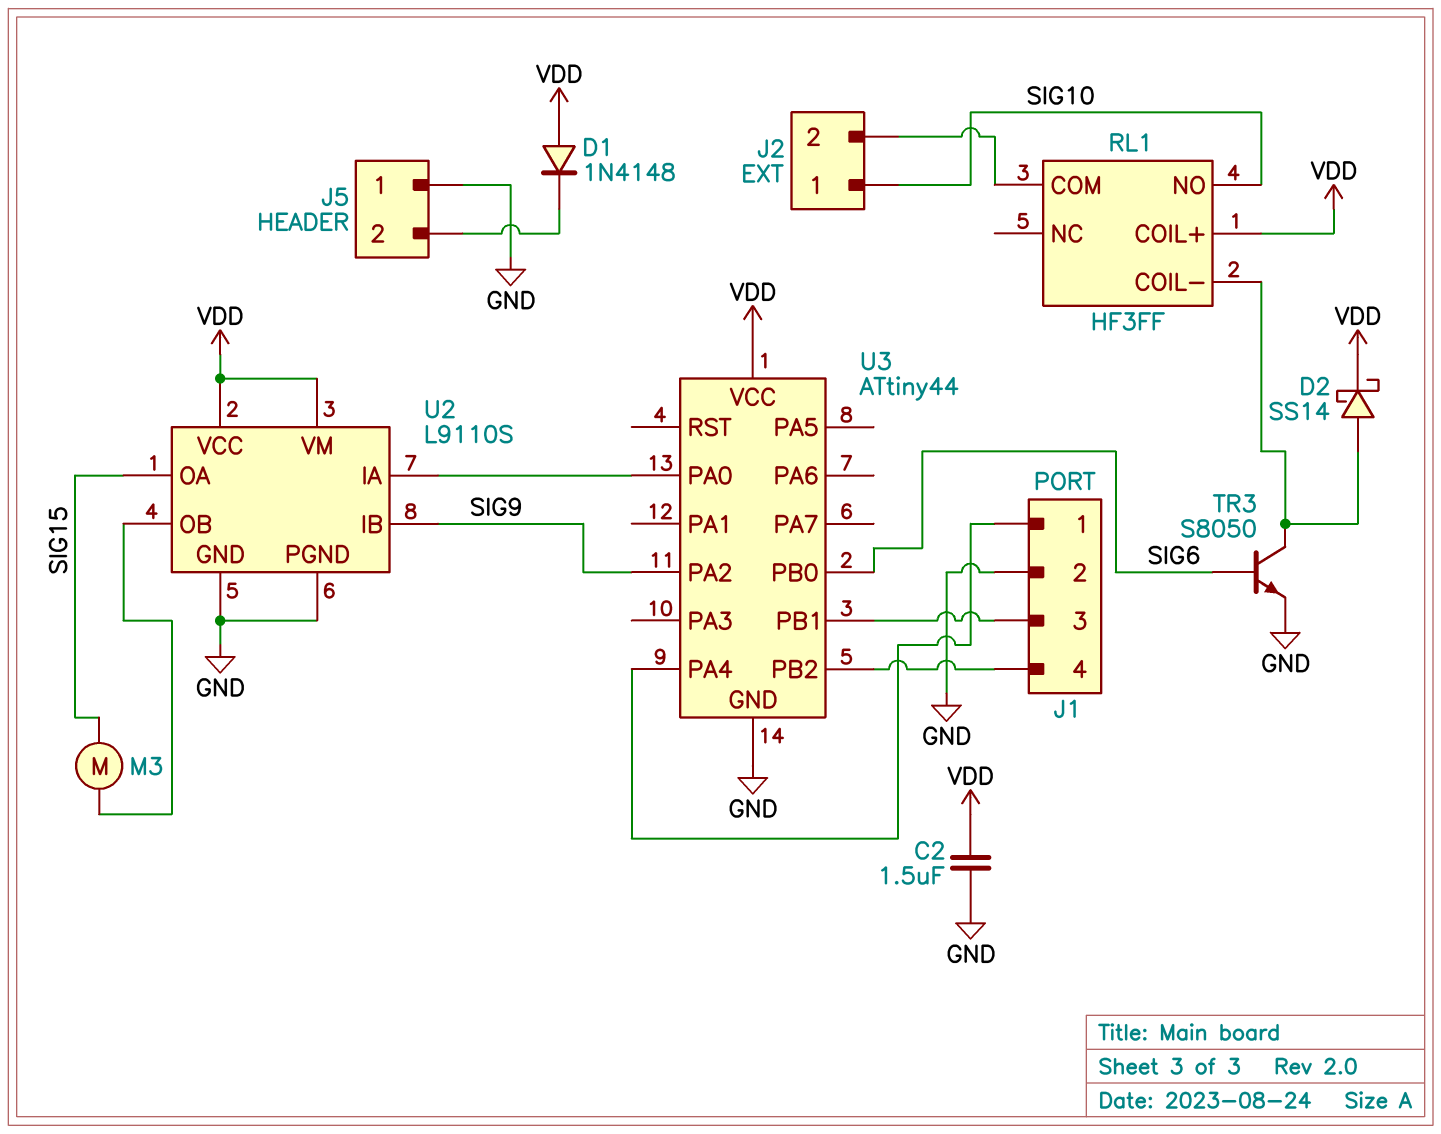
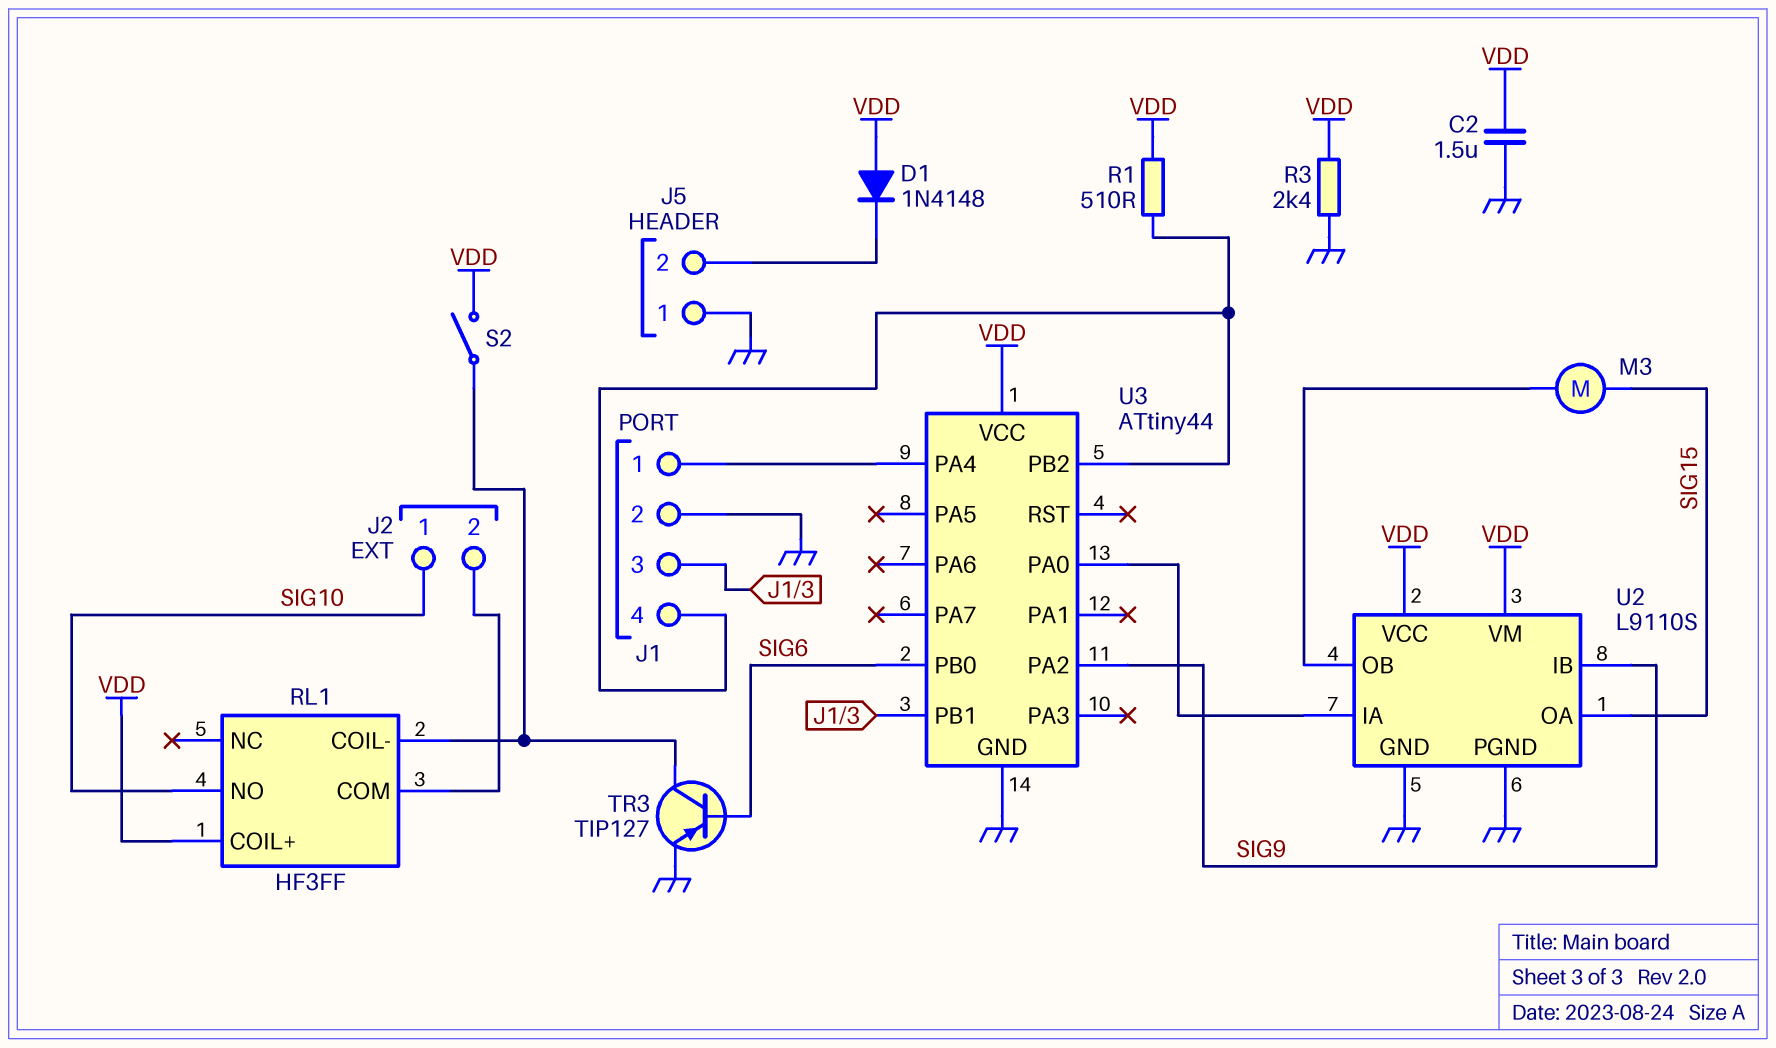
D2: schottky SS14 (A RL1/COIL-, K VDD) -> none
R1: none -> 510 (J1/4, VDD)
R3: none -> 2.4k (GND, VDD)
S2: none -> switch (RL1/COIL-, VDD)
TR3: NPN S8050 (B SIG6, C RL1/COIL-, E GND) -> PNP TIP127 (B SIG6, C RL1/COIL-, E GND)

